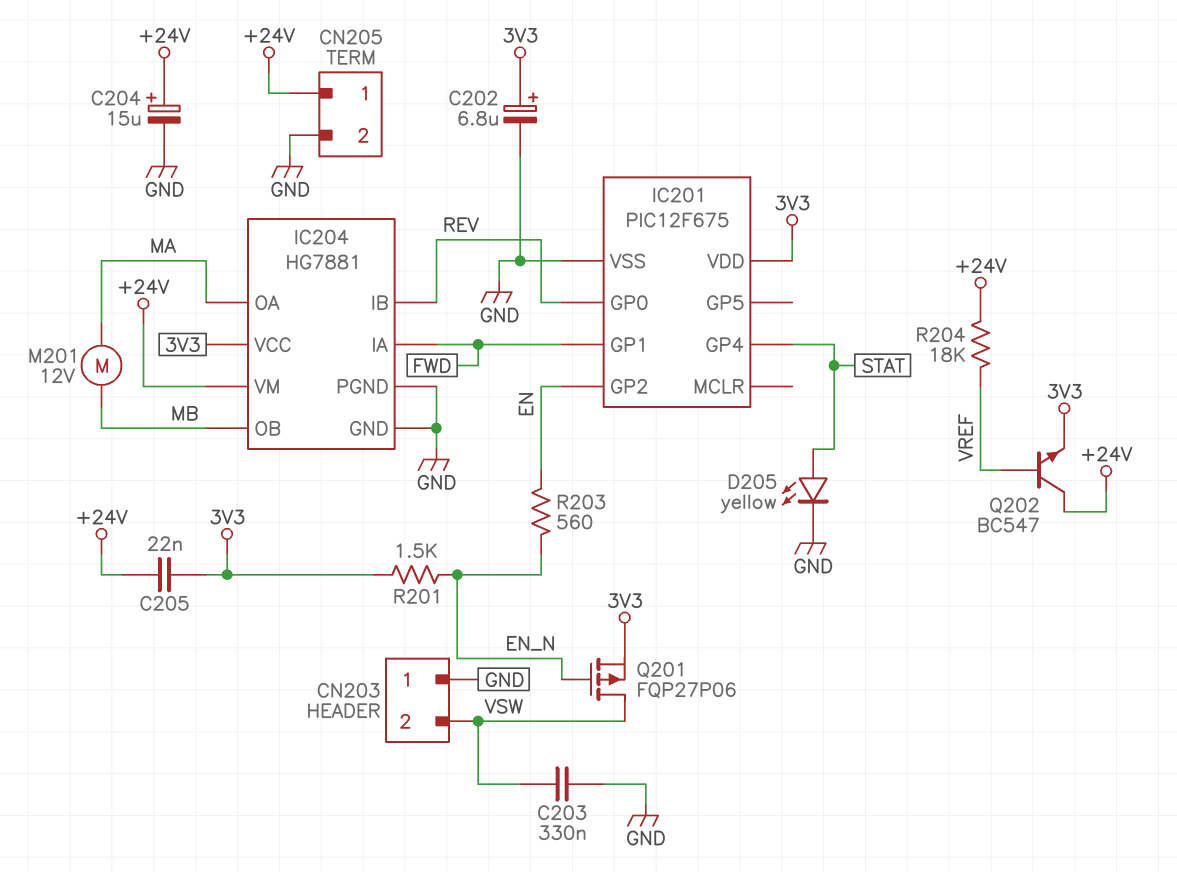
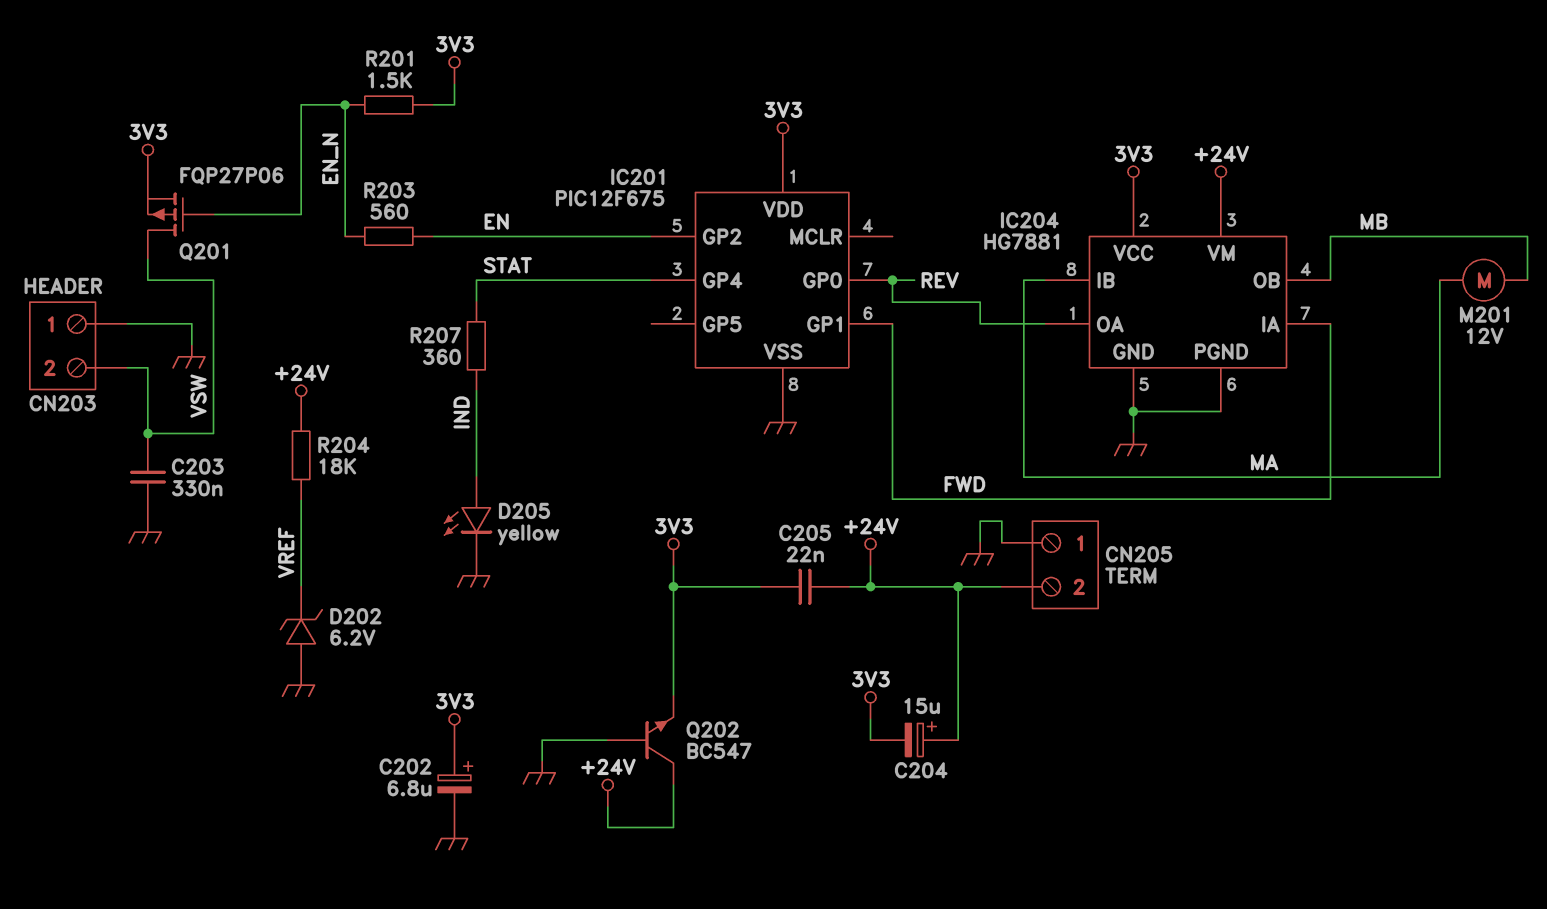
C204: 15uF (plus +24V, minus GND) -> 15uF (plus +24V, minus 3V3)
CN205 pin 1: +24V -> GND
CN205 pin 2: GND -> +24V
D202: none -> zener 6.2V (A GND, K VREF)
D205: LED yellow (A STAT, K GND) -> LED yellow (A IND, K GND)
IC204 pin IB: REV -> MA
IC204 pin OA: MA -> REV
Q202: NPN BC547 (B VREF, C +24V, E 3V3) -> NPN BC547 (B GND, C +24V, E 3V3)
R207: none -> 360 (IND, STAT)

